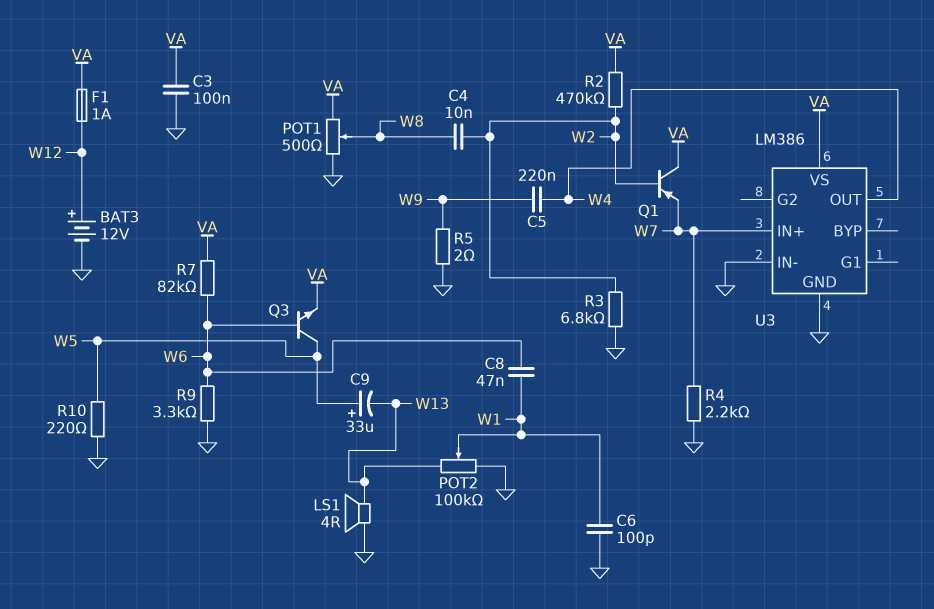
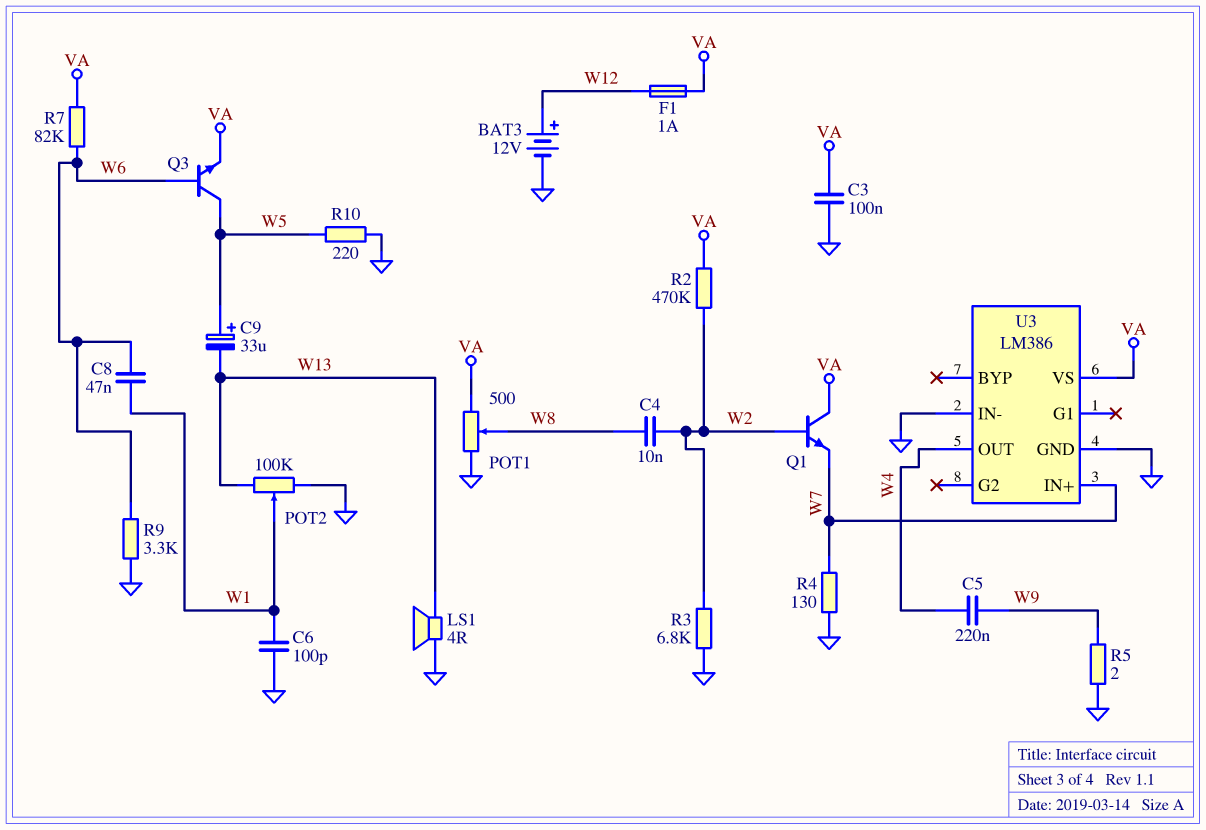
Q1: PNP (B W2, C VA, E W7) -> NPN (B W2, C VA, E W7)
R4: 2.2k (GND, W7) -> 130 (GND, W7)

